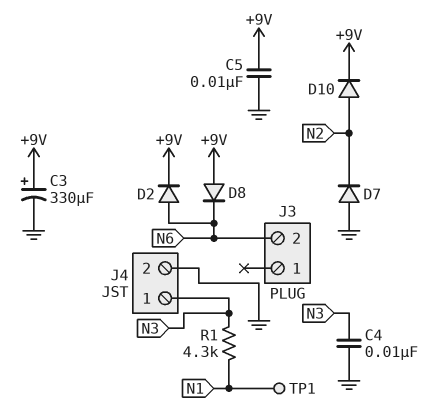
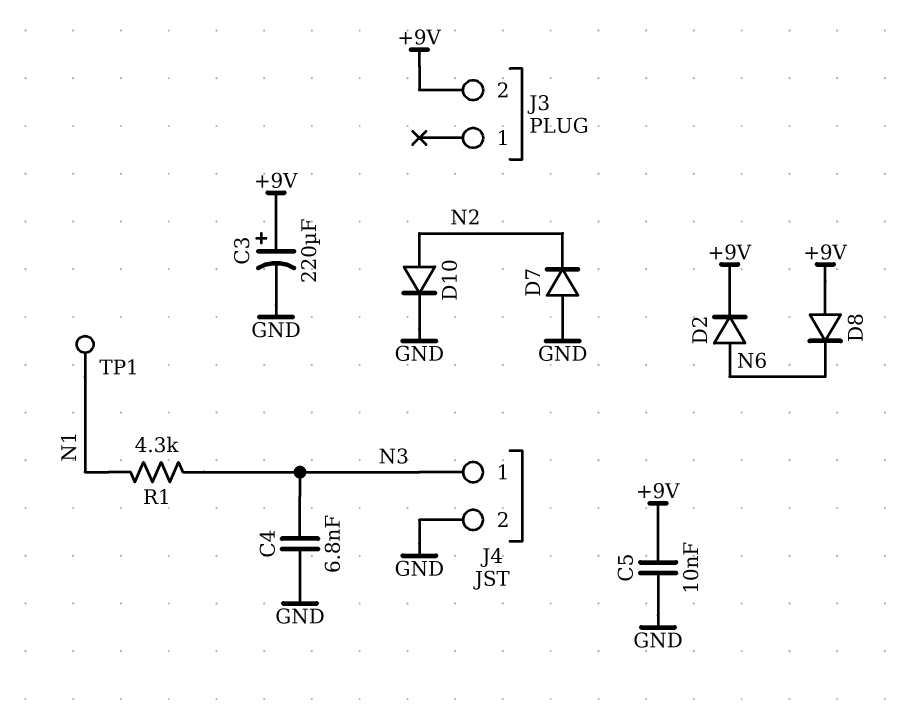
C3: 330uF (plus +9V, minus GND) -> 220uF (plus +9V, minus GND)
C4: 10nF (GND, N3) -> 6.8nF (GND, N3)
D10: diode (A N2, K +9V) -> diode (A N2, K GND)
J3 pin 2: N6 -> +9V

